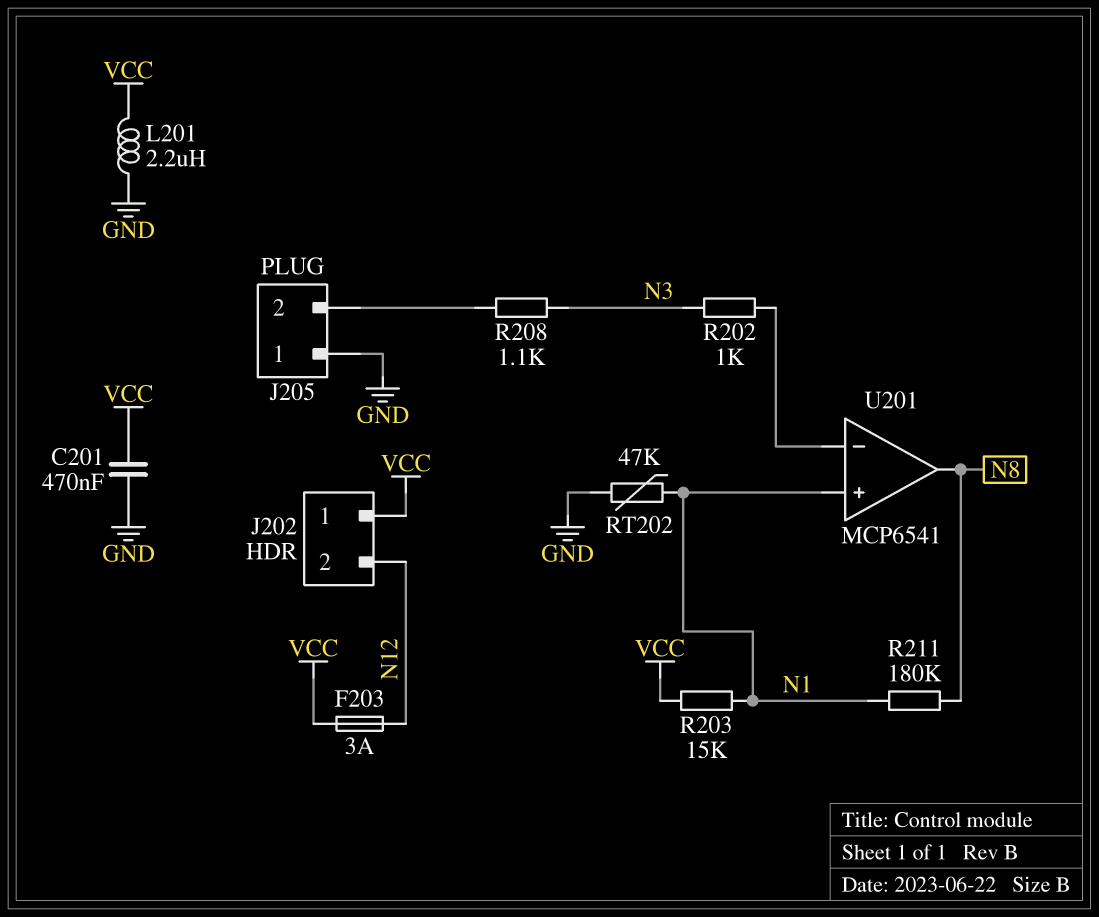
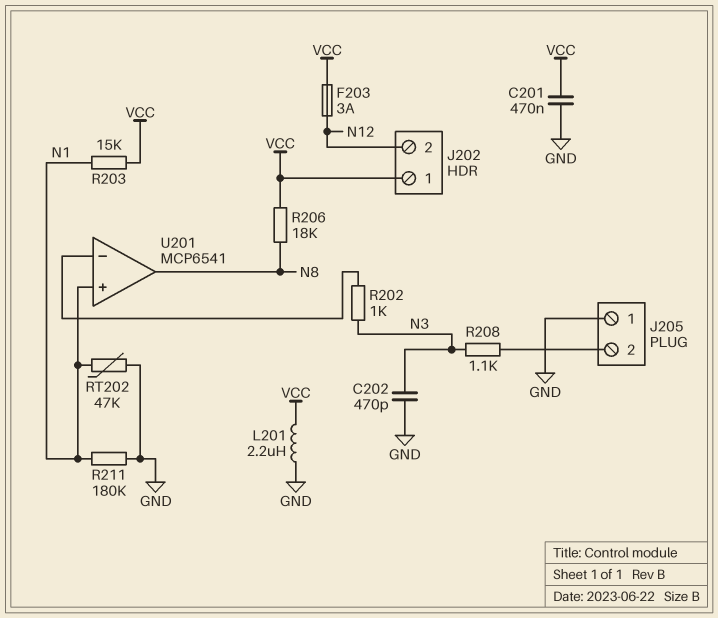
C202: none -> 470pF (GND, N3)
R206: none -> 18k (N8, VCC)
R211: 180k (N1, N8) -> 180k (GND, N1)

